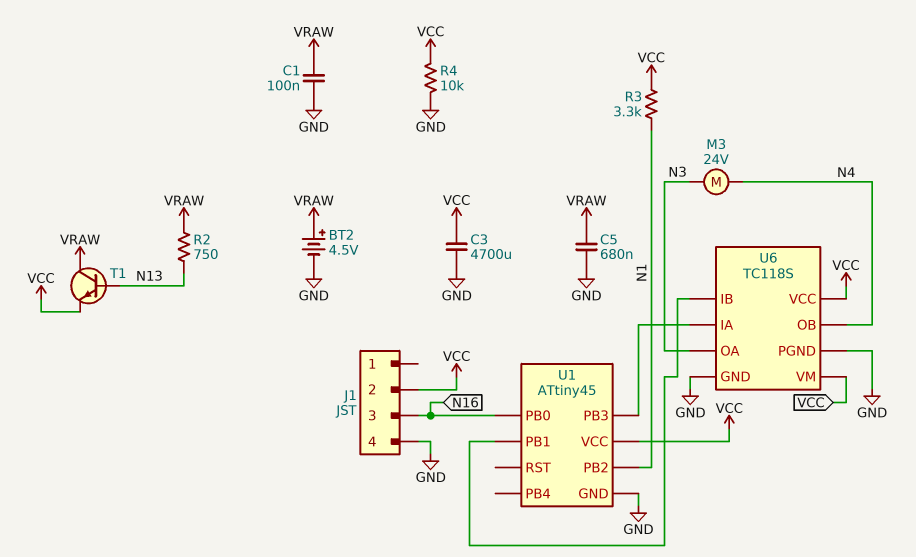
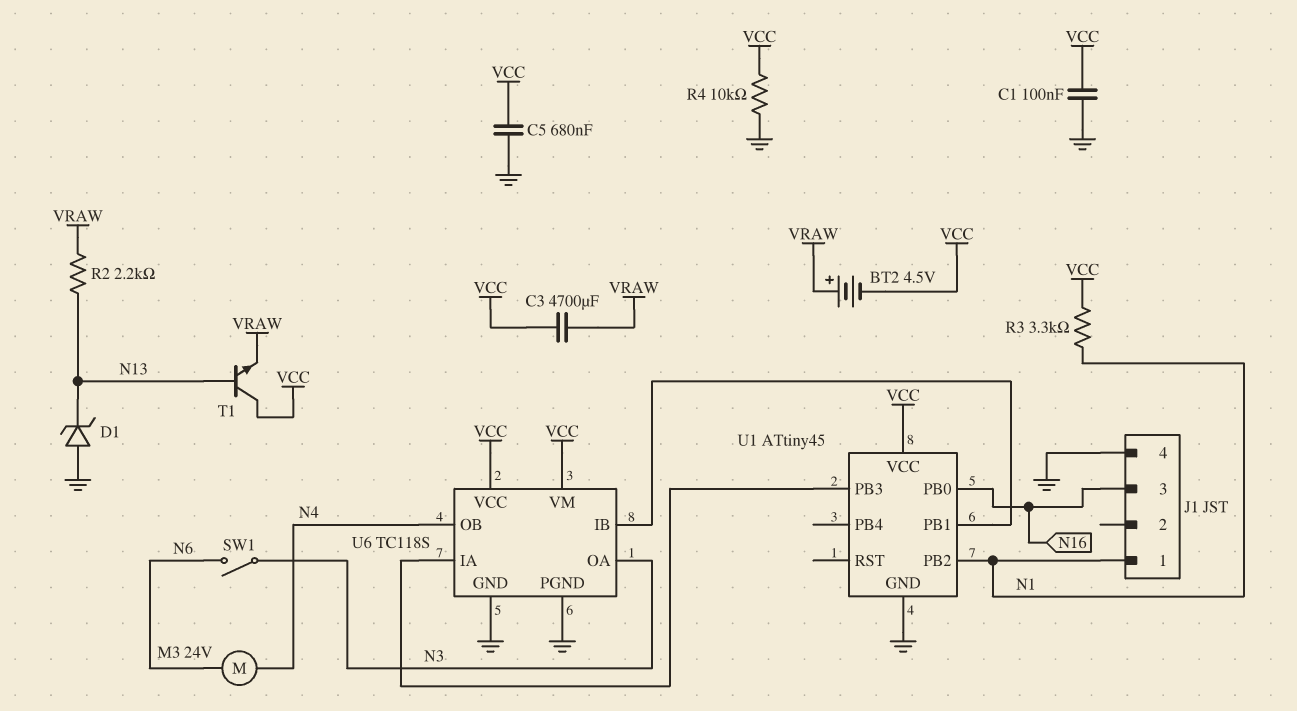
BT2: 4.5V (plus VRAW, minus GND) -> 4.5V (plus VRAW, minus VCC)
C1: 100nF (GND, VRAW) -> 100nF (GND, VCC)
C3: 4700uF (GND, VCC) -> 4700uF (VCC, VRAW)
C5: 680nF (GND, VRAW) -> 680nF (GND, VCC)
D1: none -> zener (A GND, K N13)
J1 pin 1: none -> N1
J1 pin 2: VCC -> none
M3: motor 24V (N3, N4) -> motor 24V (N4, N6)
R2: 750 (N13, VRAW) -> 2.2k (N13, VRAW)
SW1: none -> switch (N3, N6)
T1: NPN (B N13, C VRAW, E VCC) -> NPN (B N13, C VCC, E VRAW)

